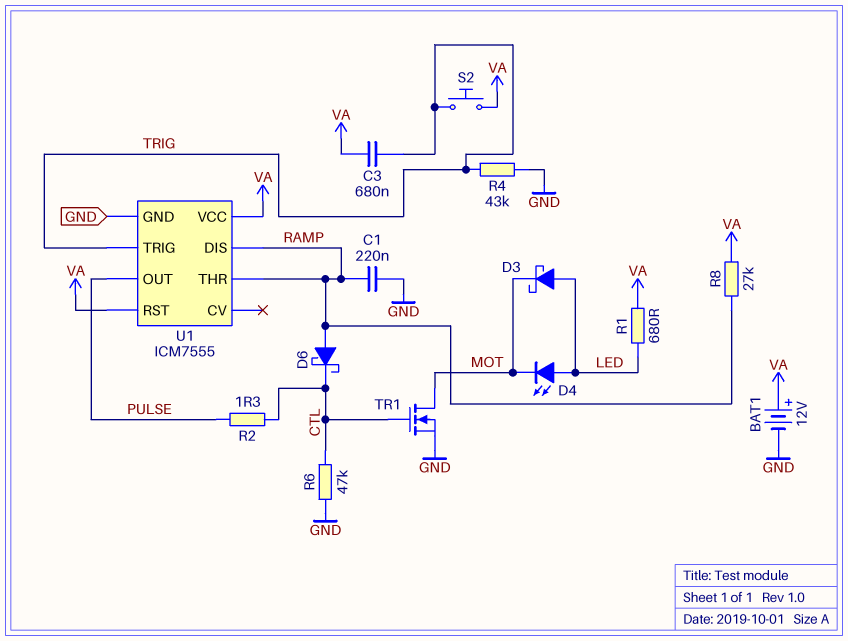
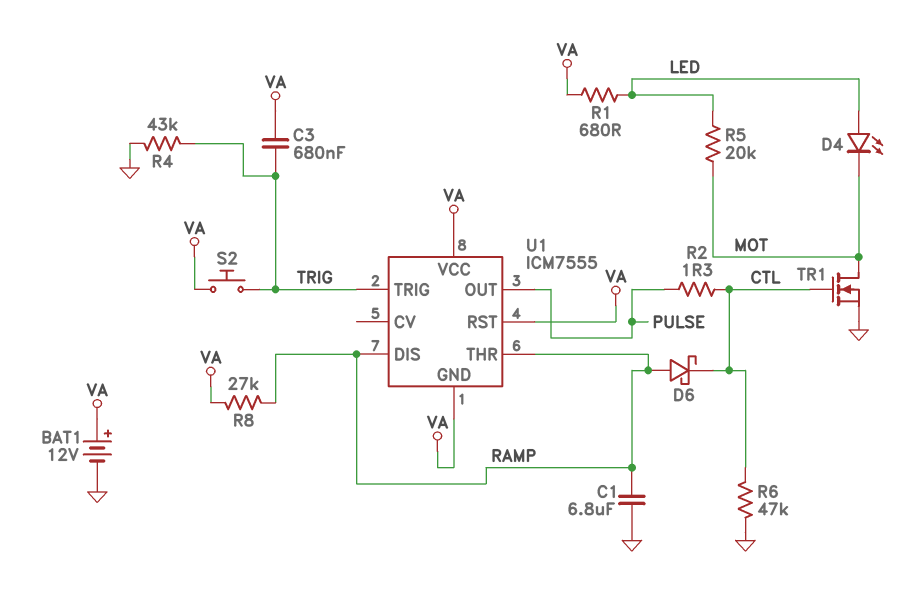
C1: 220nF (GND, RAMP) -> 6.8uF (GND, RAMP)
D3: schottky (A LED, K MOT) -> none
R5: none -> 20k (LED, MOT)
U1 pin GND: GND -> VA

